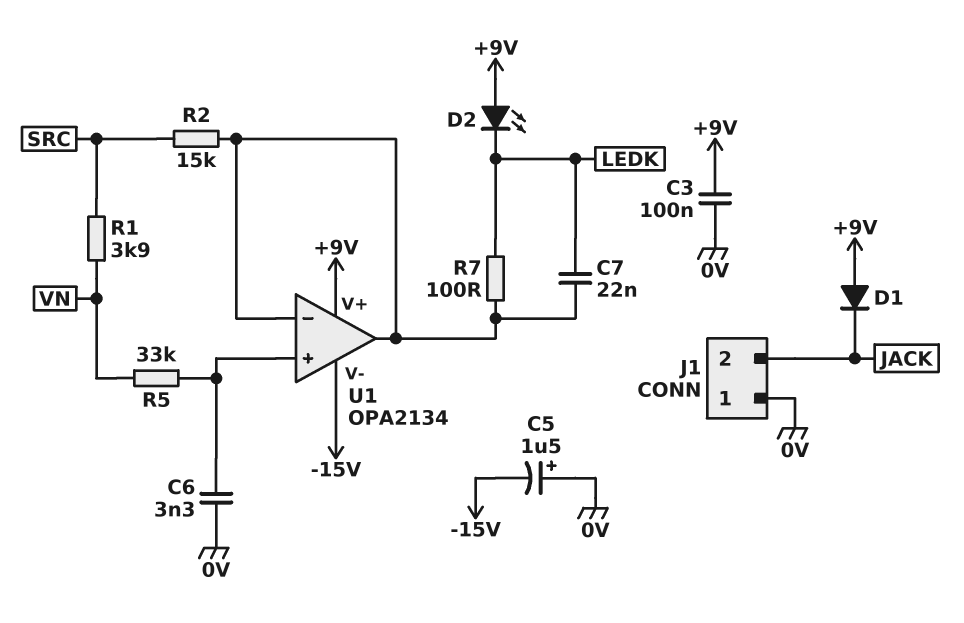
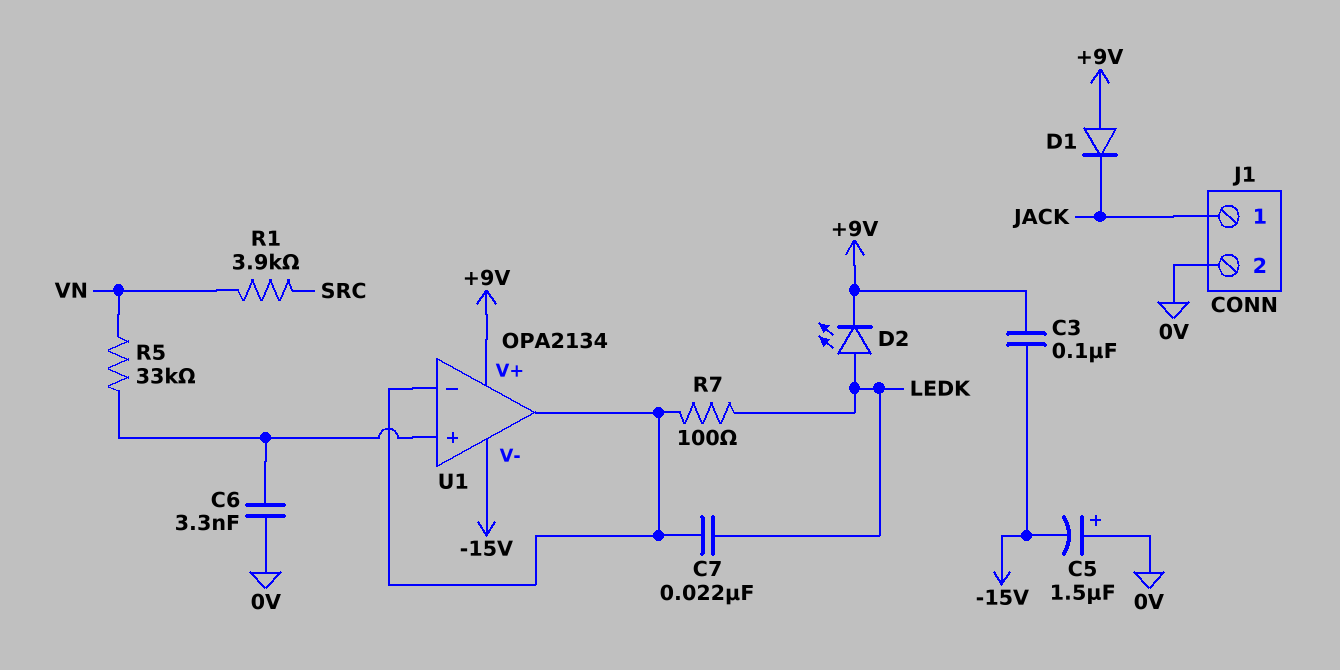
C3: 100nF (+9V, 0V) -> 100nF (+9V, -15V)
D2: LED (A +9V, K LEDK) -> LED (A LEDK, K +9V)
J1 pin 1: 0V -> JACK
J1 pin 2: JACK -> 0V
R2: 15k (SRC, U1/in-) -> none

